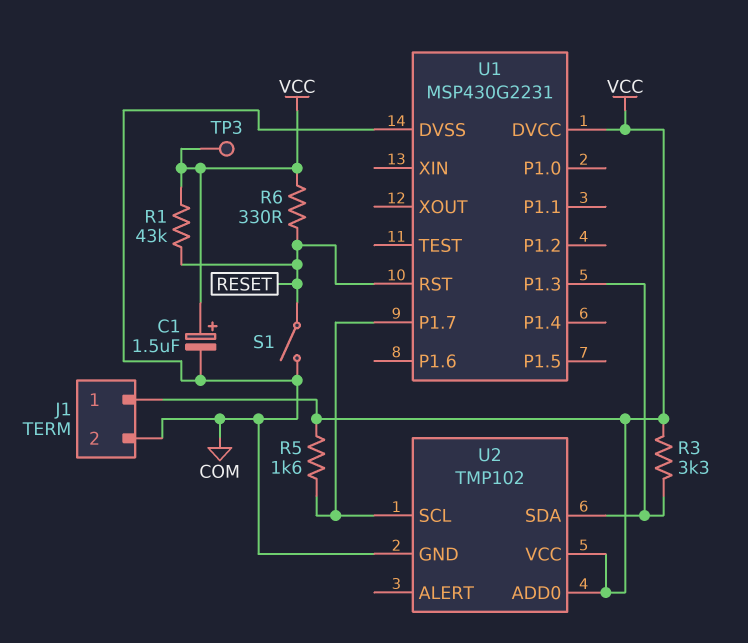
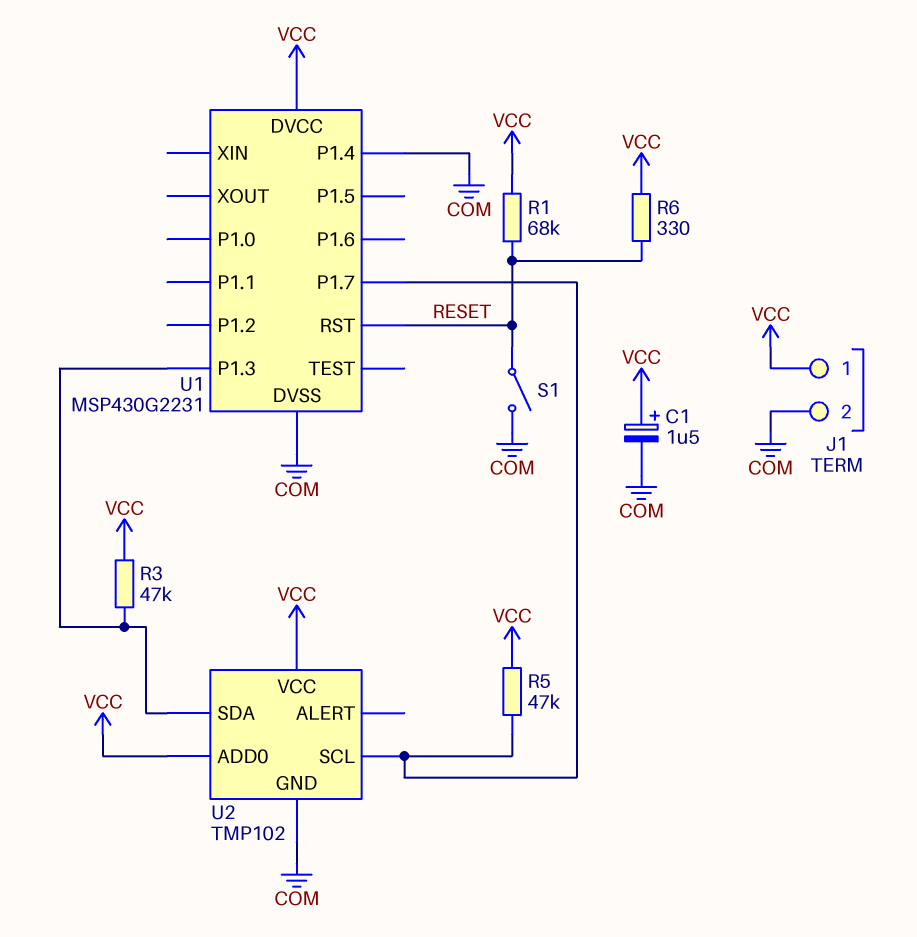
R1: 43k (RESET, VCC) -> 68k (RESET, VCC)
R3: 3.3k (U1/P1.3, VCC) -> 47k (U1/P1.3, VCC)
R5: 1.6k (U1/P1.7, VCC) -> 47k (U1/P1.7, VCC)
TP3: test point (VCC) -> none
U1 pin P1.4: none -> COM

